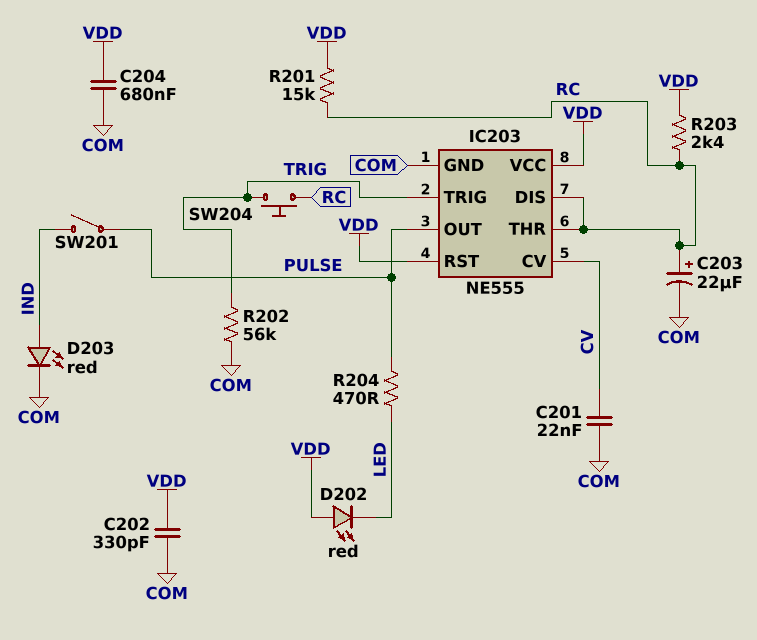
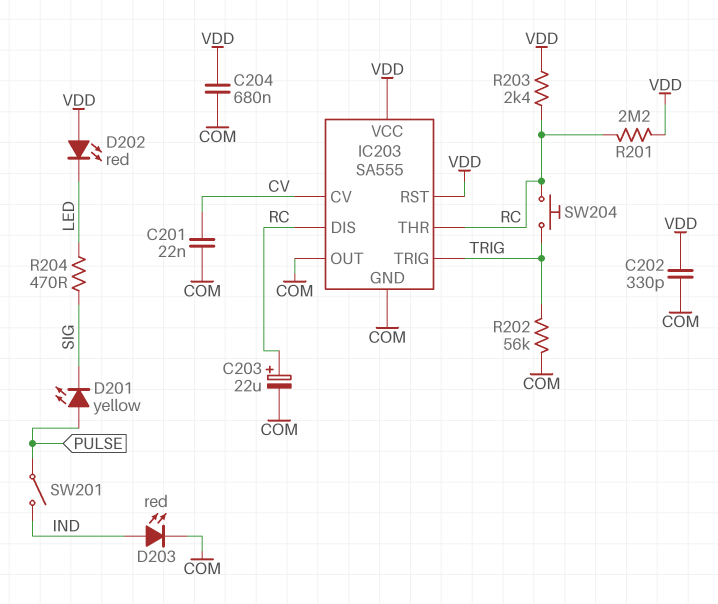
D201: none -> LED yellow (A PULSE, K SIG)
IC203: NE555 -> SA555
IC203 pin OUT: PULSE -> COM
R201: 15k (RC, VDD) -> 2.2M (RC, VDD)
R204: 470 (LED, PULSE) -> 470 (LED, SIG)

